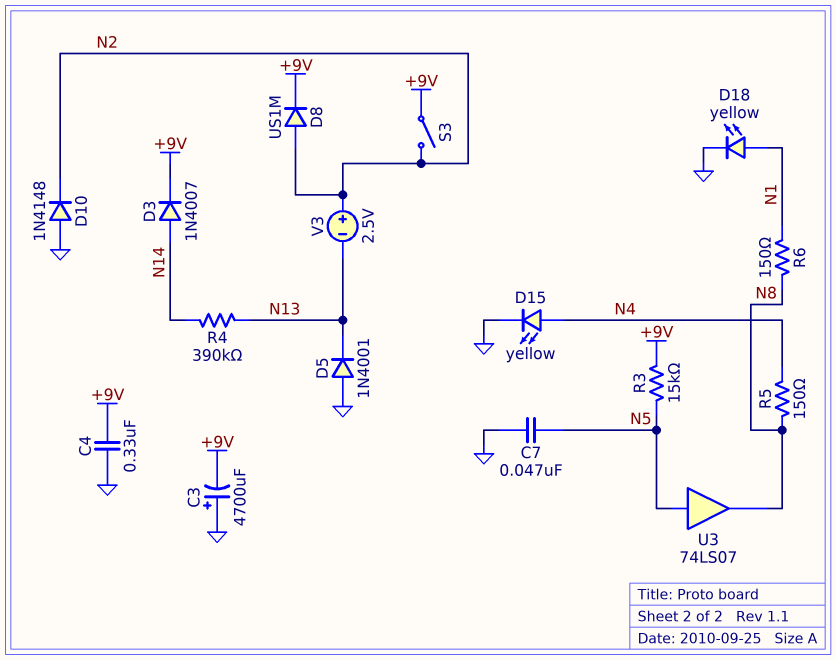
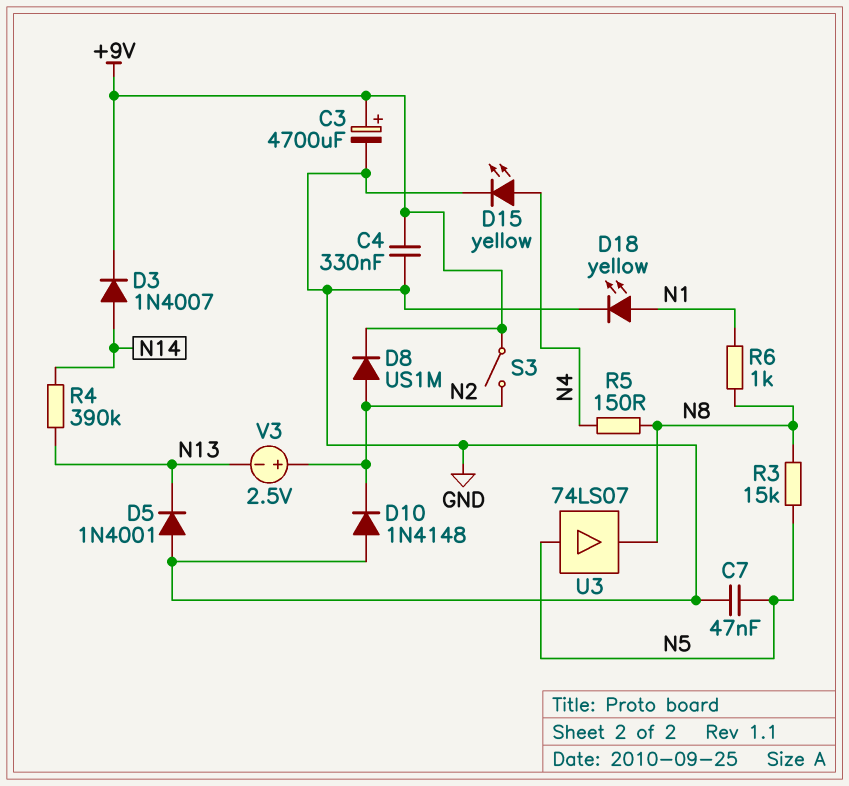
C3: 4700uF (plus GND, minus +9V) -> 4700uF (plus +9V, minus GND)
R3: 15k (+9V, N5) -> 15k (N5, N8)
R6: 150 (N1, N8) -> 1k (N1, N8)

